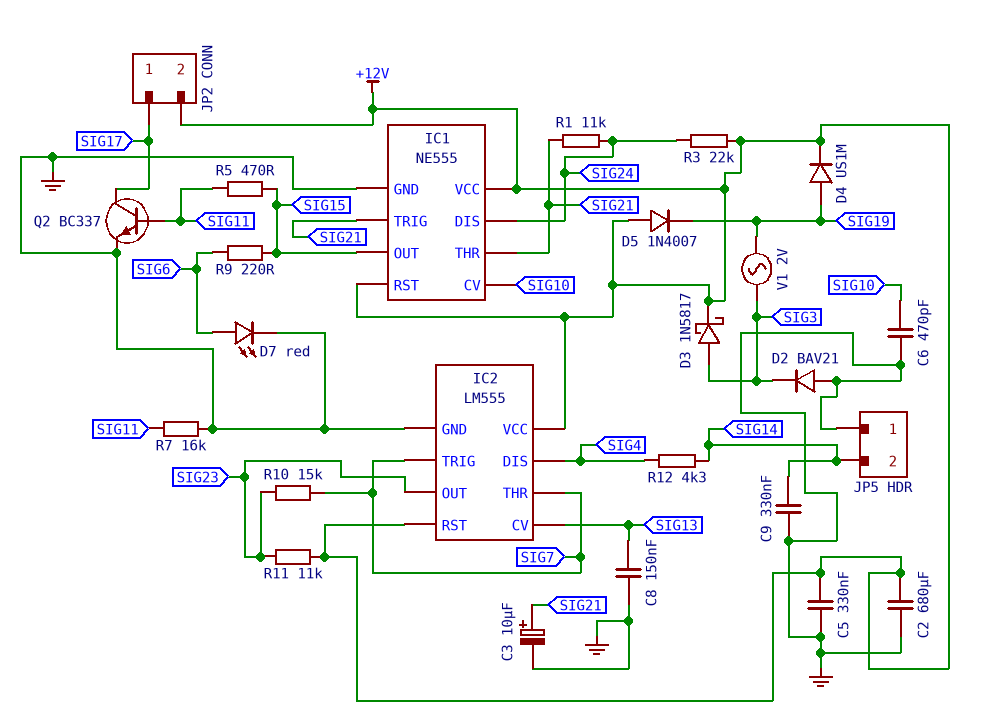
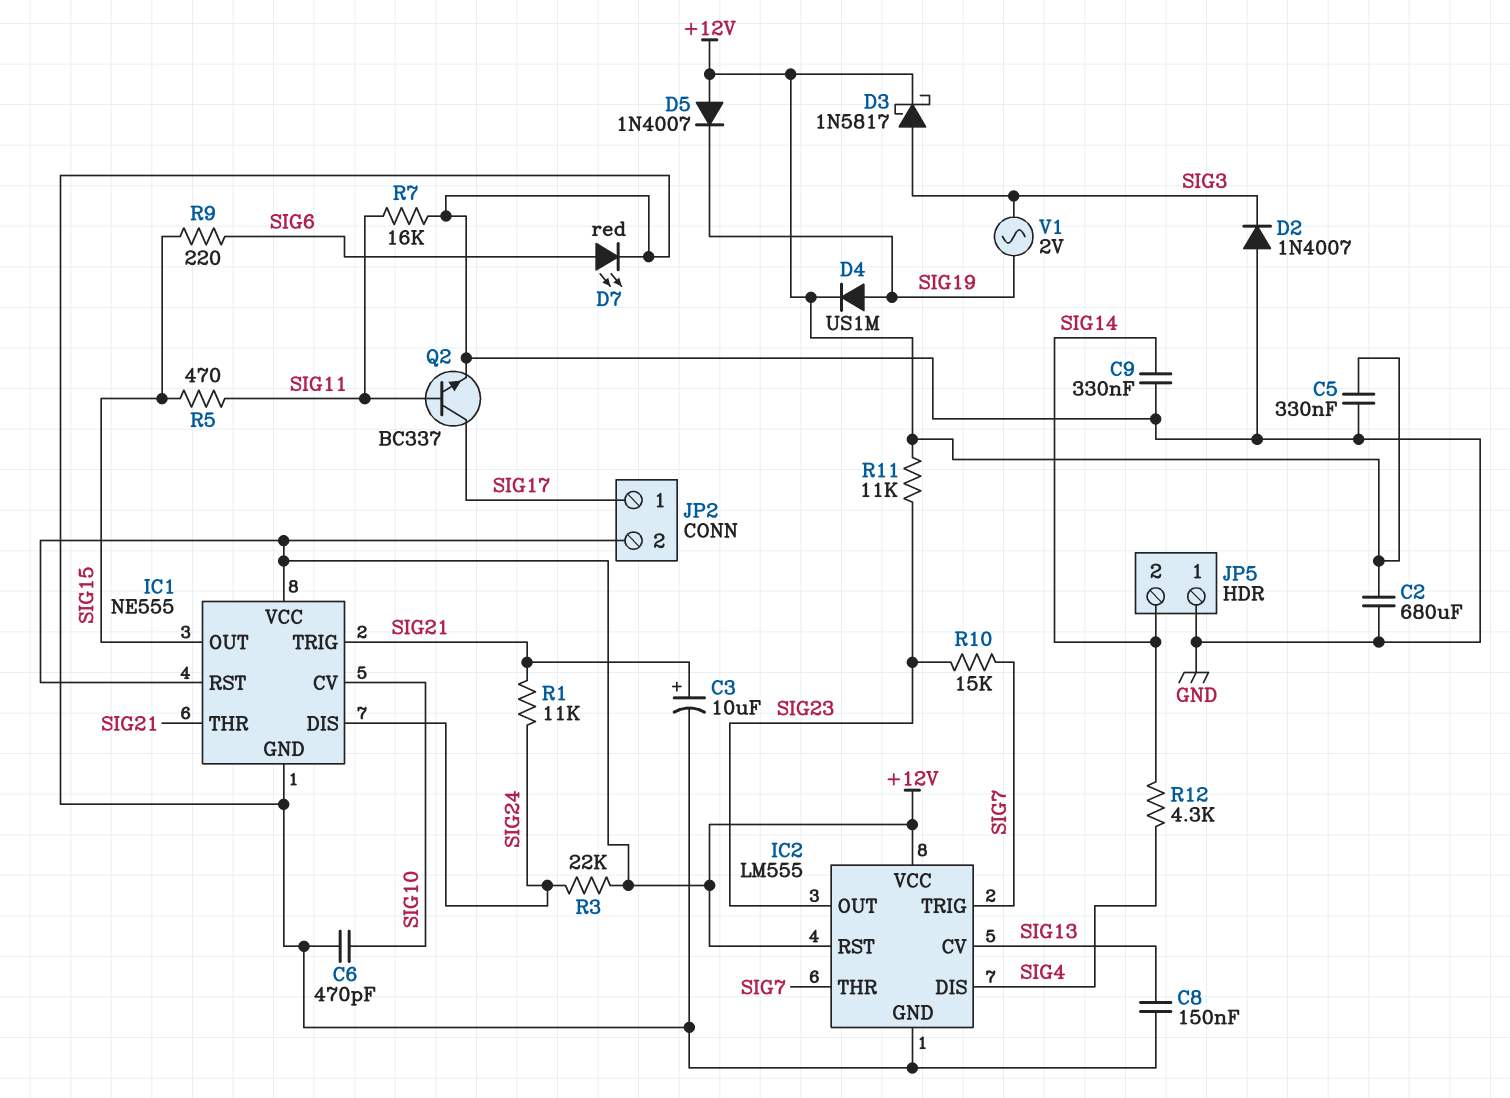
D2: diode BAV21 (A GND, K SIG3) -> diode 1N4007 (A GND, K SIG3)

